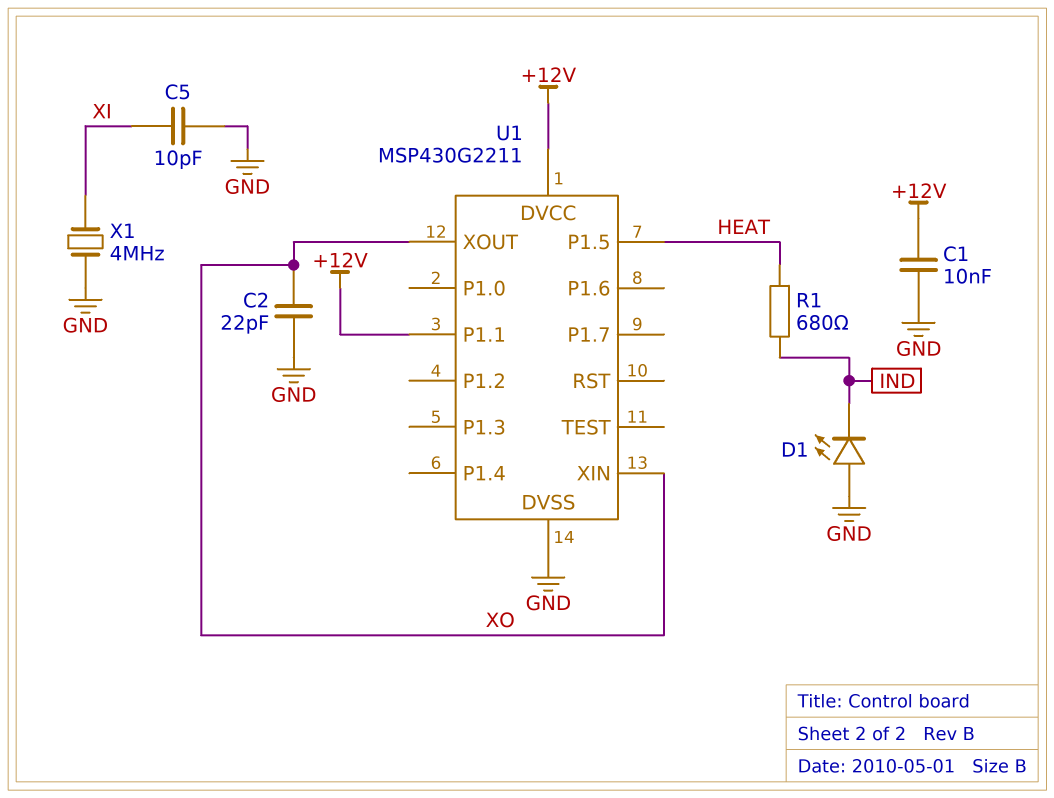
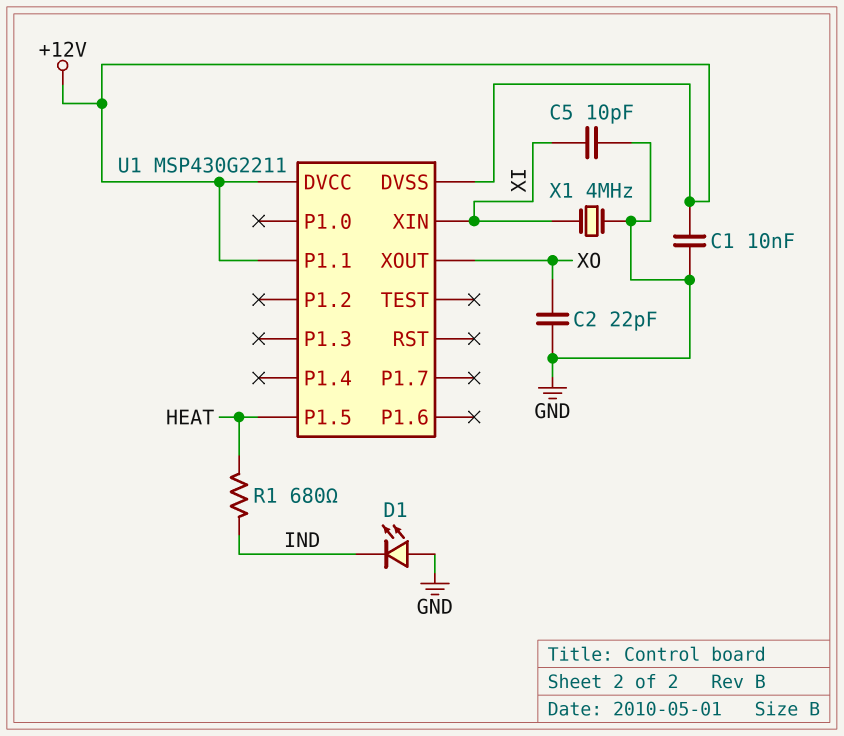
U1 pin DVSS: GND -> +12V
U1 pin XIN: XO -> XI

